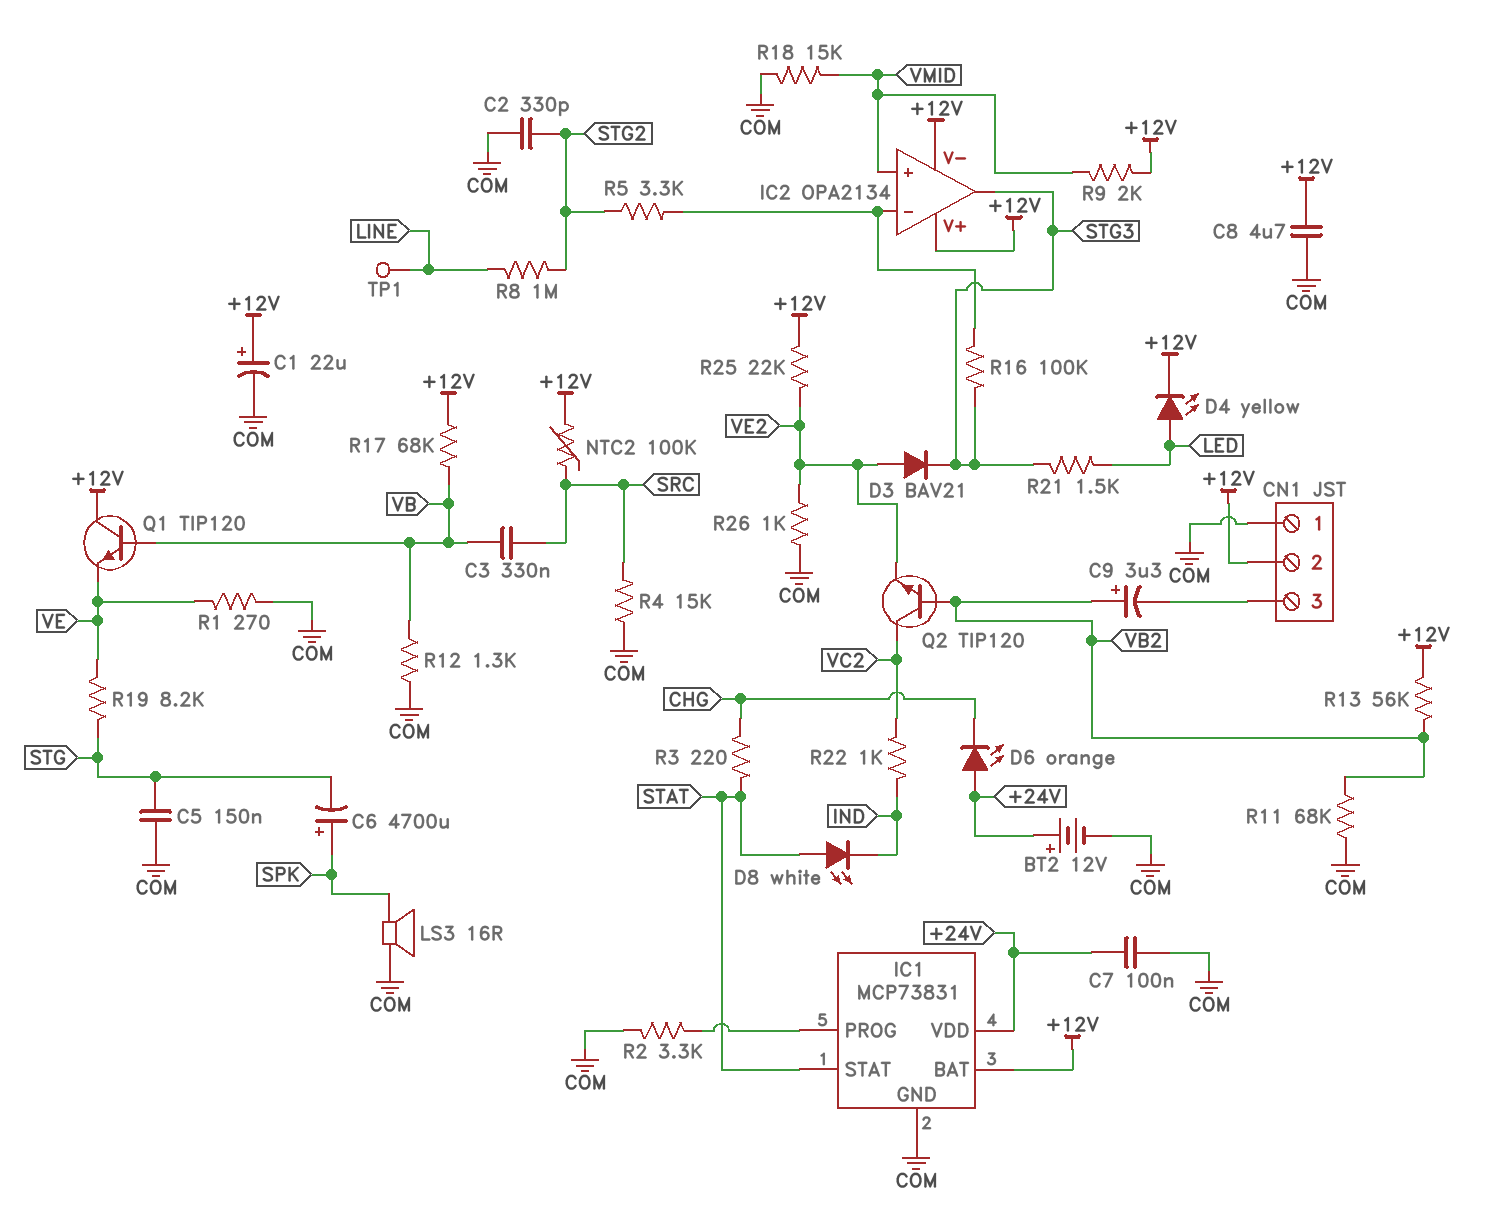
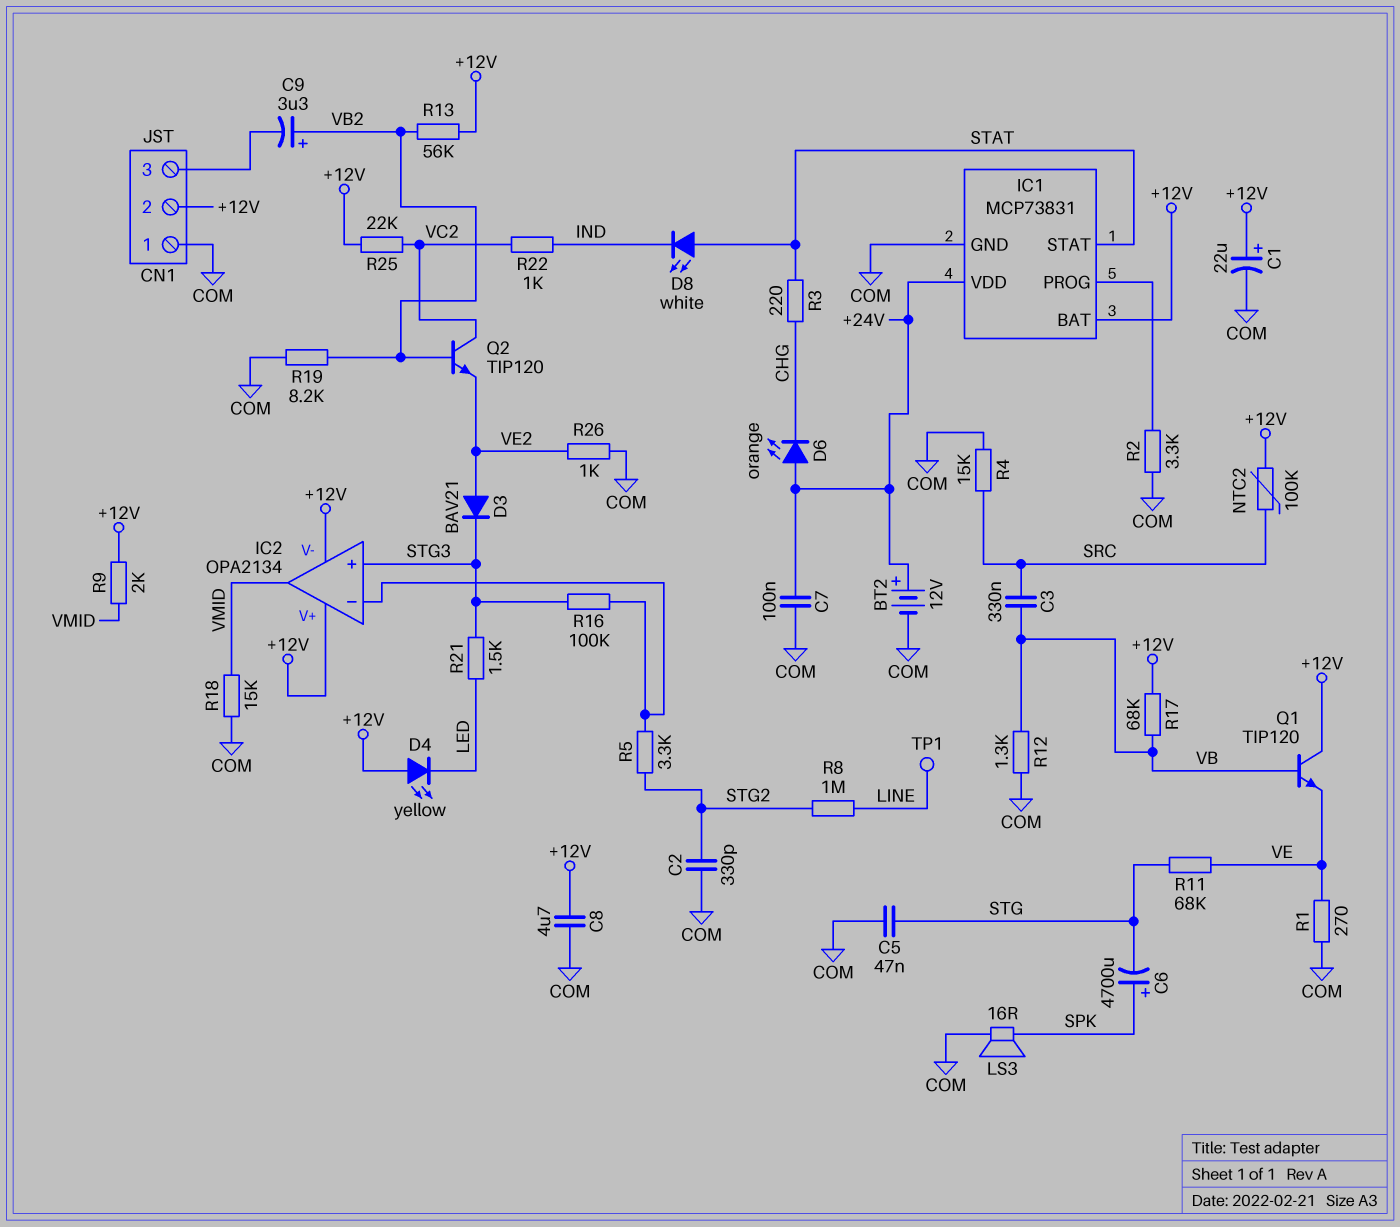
C5: 150nF (COM, STG) -> 47nF (COM, STG)
D4: LED yellow (A LED, K +12V) -> LED yellow (A +12V, K LED)
IC2 pin in+: VMID -> STG3
IC2 pin out: STG3 -> VMID
R11: 68k (COM, VB2) -> 68k (STG, VE)
R19: 8.2k (STG, VE) -> 8.2k (COM, VB2)
R25: 22k (+12V, VE2) -> 22k (+12V, VC2)

